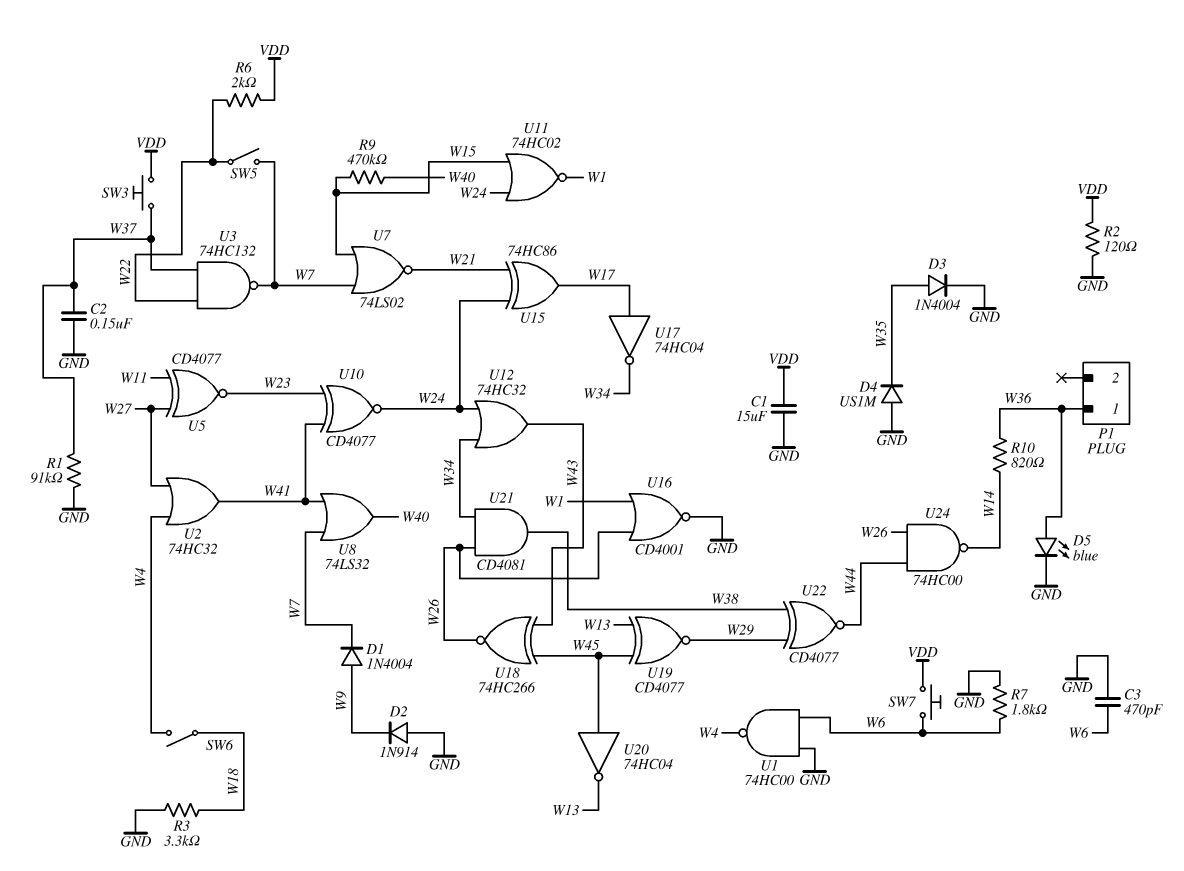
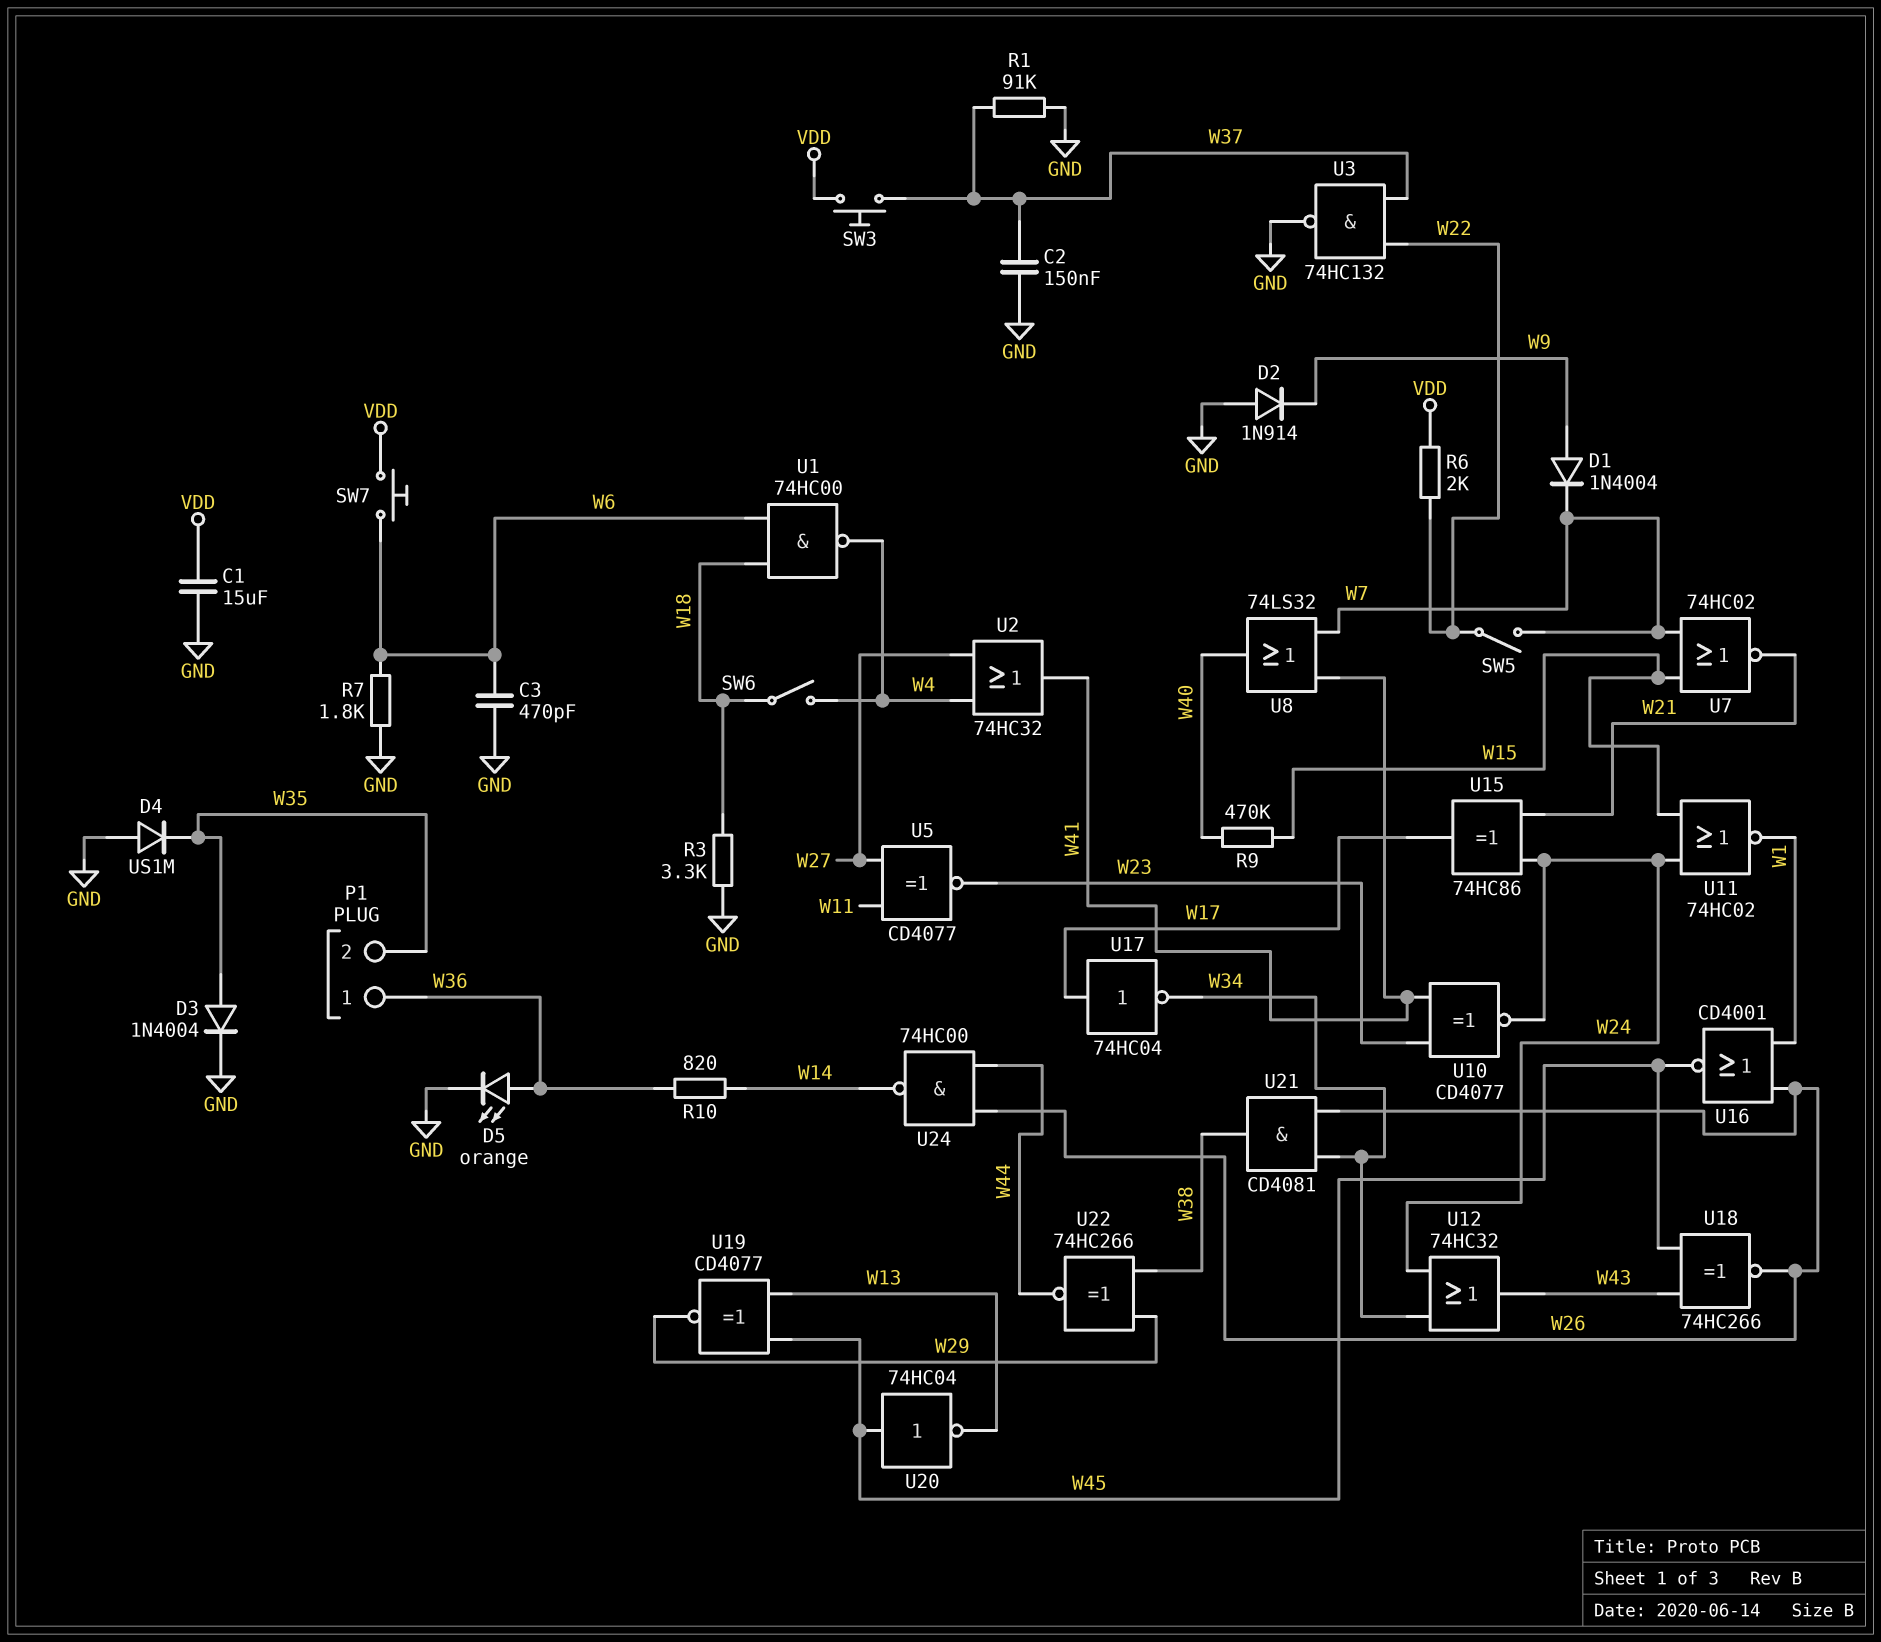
D5: LED blue (A W36, K GND) -> LED orange (A W36, K GND)
P1 pin 2: none -> W35
R2: 120 (GND, VDD) -> none
U1: NAND 74HC00 (in GND, in W6, out W4) -> NAND 74HC00 (in W6, in W18, out W4)
U3: NAND 74HC132 (in W22, in W37, out W7) -> NAND 74HC132 (in W22, in W37, out GND)
U7: NOR 74LS02 (in W7, in W15, out W21) -> NOR 74HC02 (in W7, in W15, out W21)
U16: NOR CD4001 (in W1, in W26, out GND) -> NOR CD4001 (in W1, in W26, out W45)
U22: XNOR CD4077 (in W29, in W38, out W44) -> XNOR 74HC266 (in W29, in W38, out W44)

